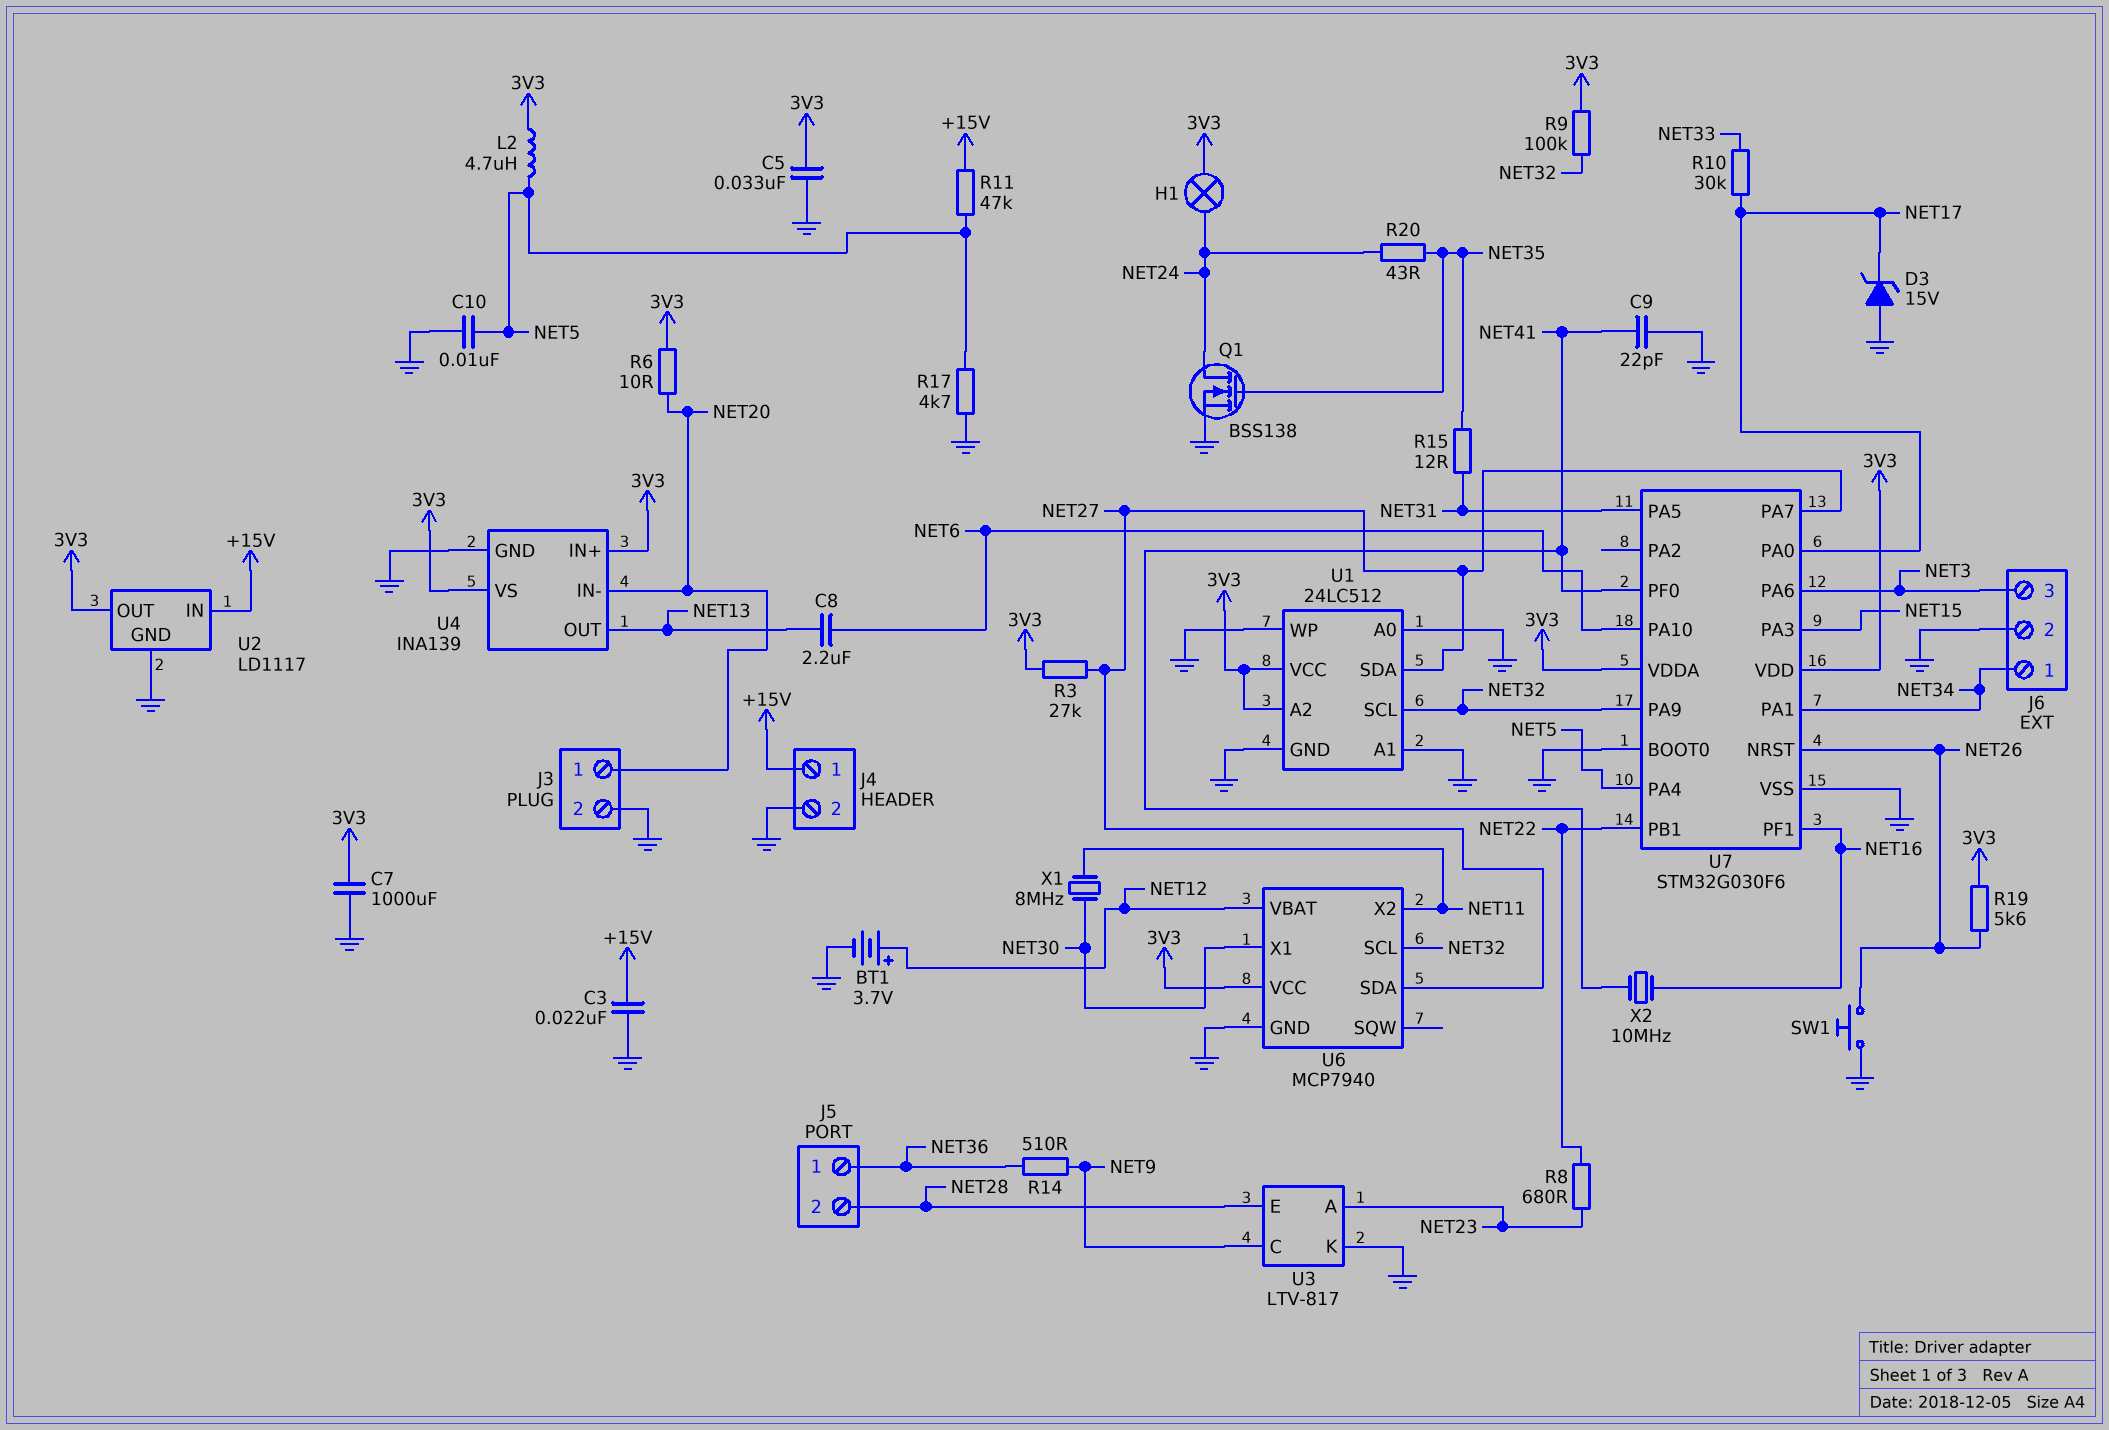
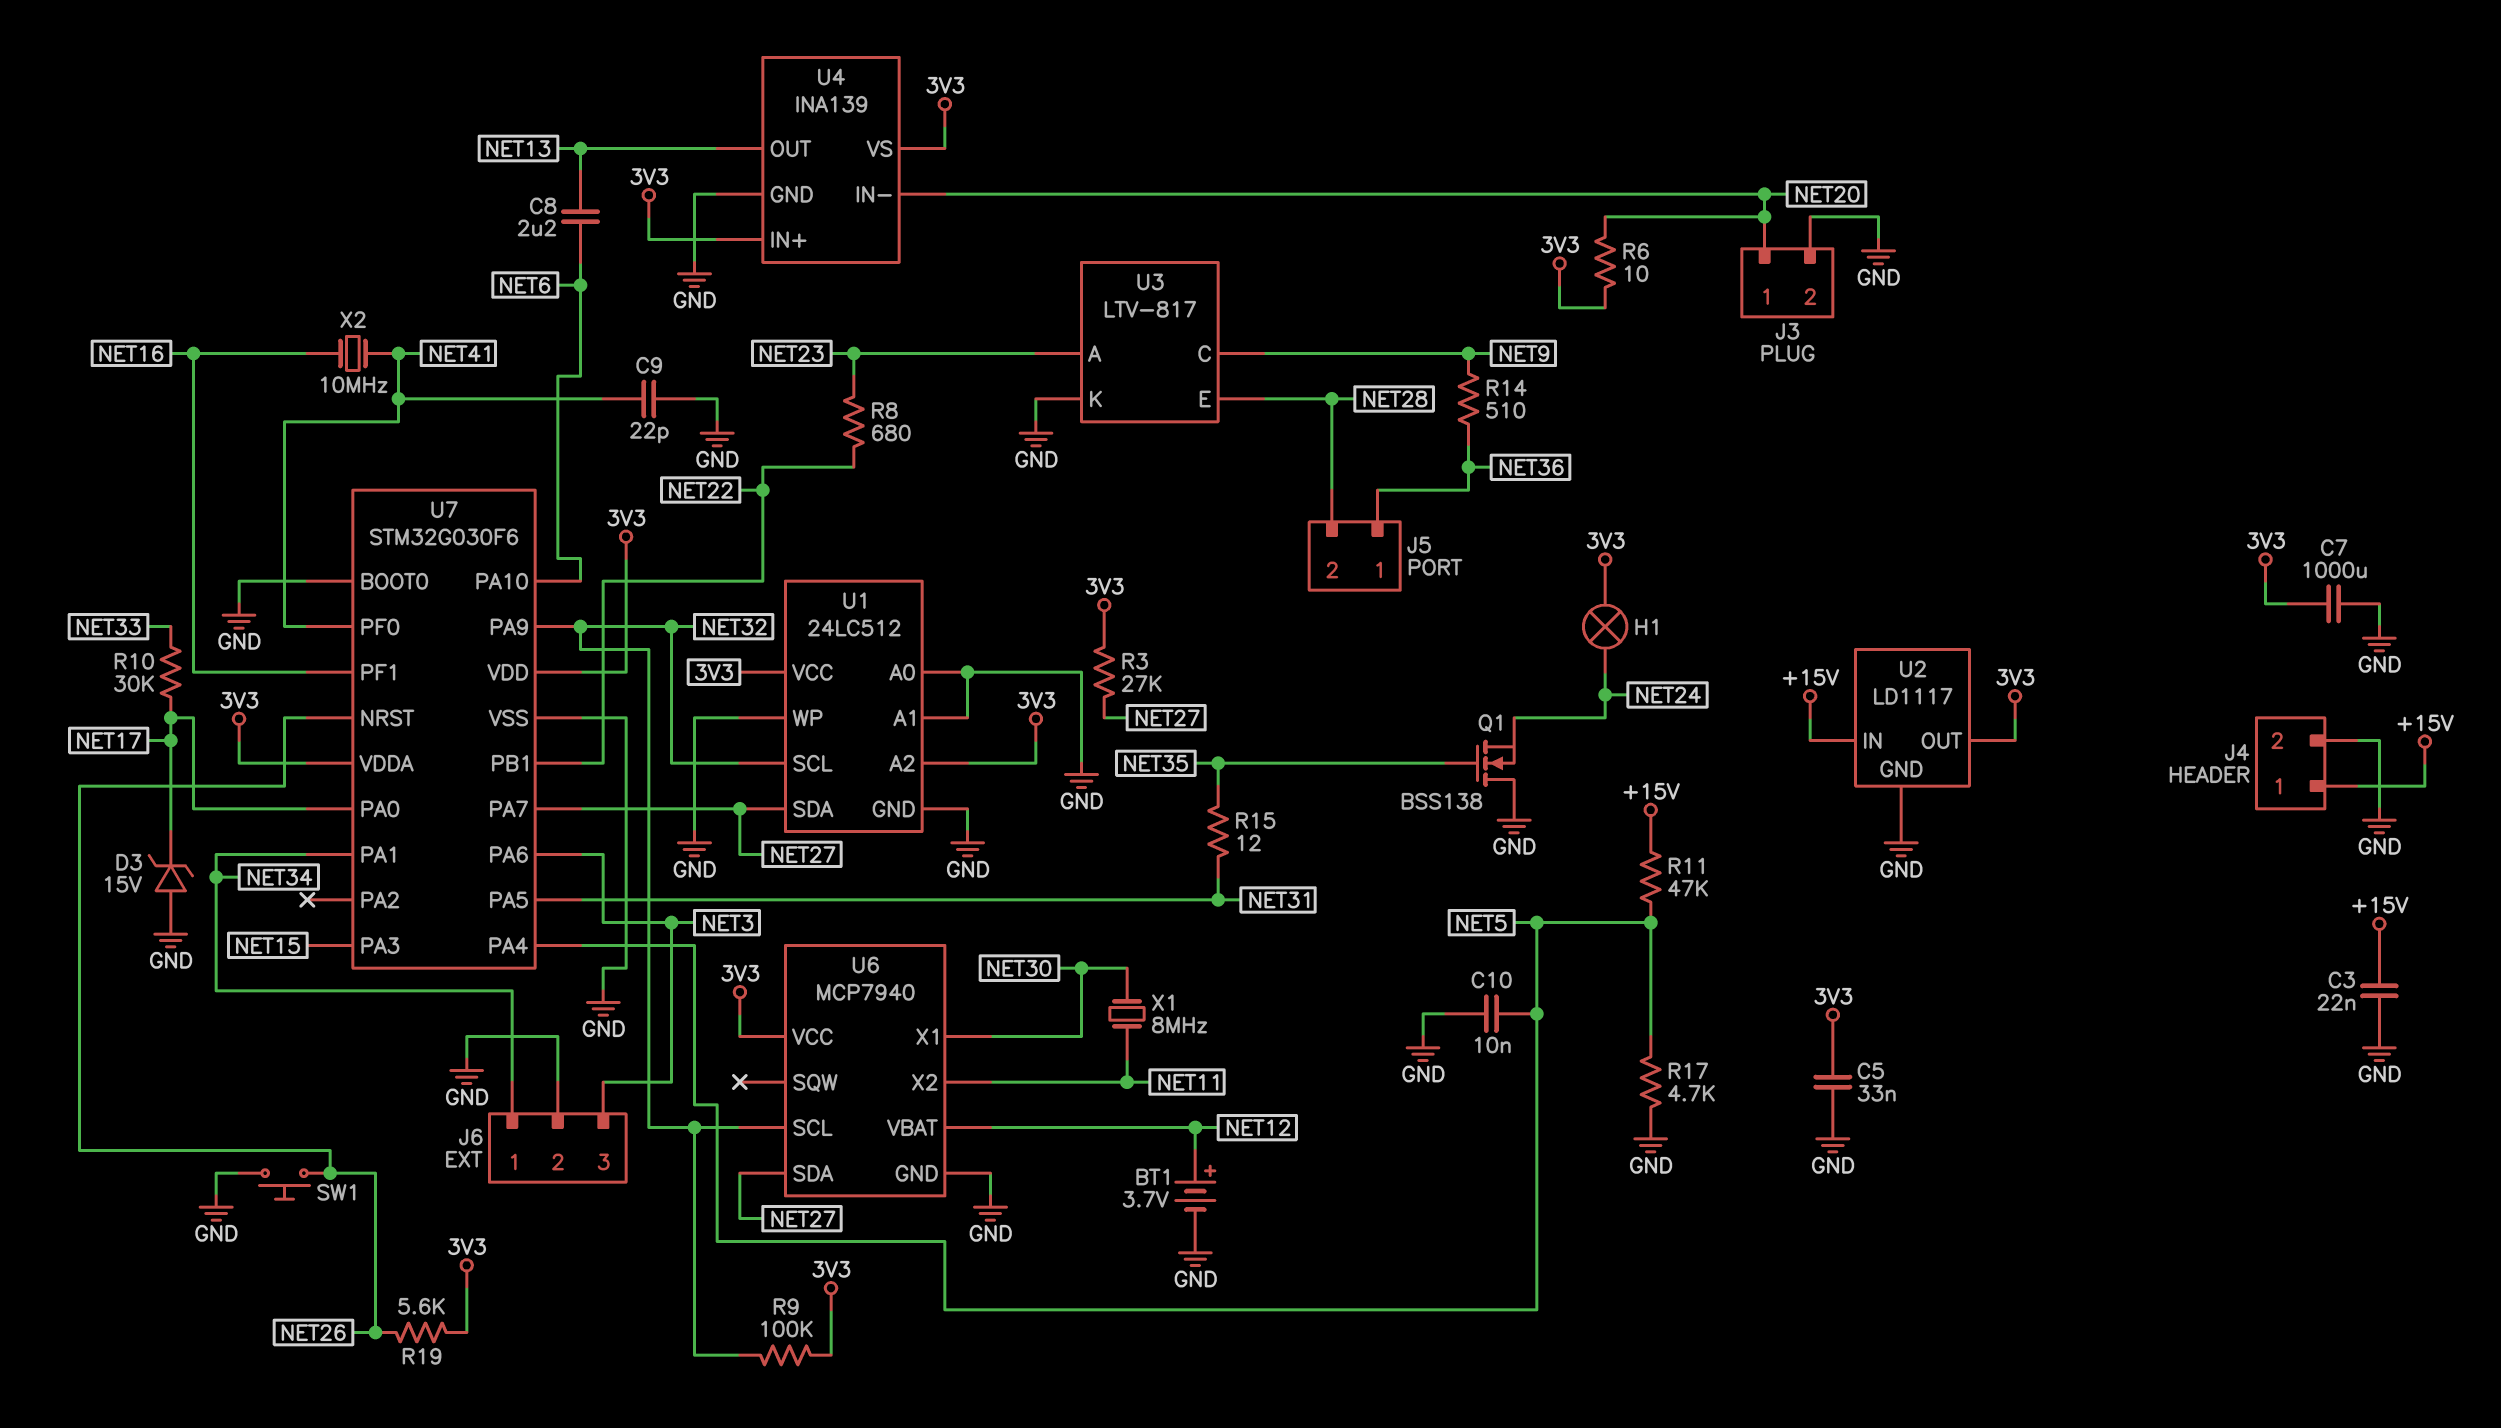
L2: 4.7uH (3V3, NET5) -> none
Q1: NMOS BSS138 (G NET35, D NET24, S GND) -> NMOS BSS138 (G NET35, D GND, S NET24)
R20: 43 (NET24, NET35) -> none

